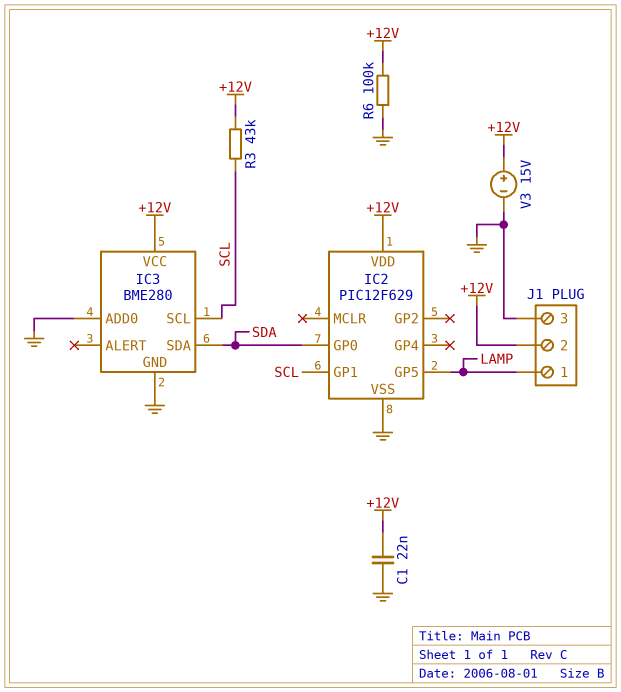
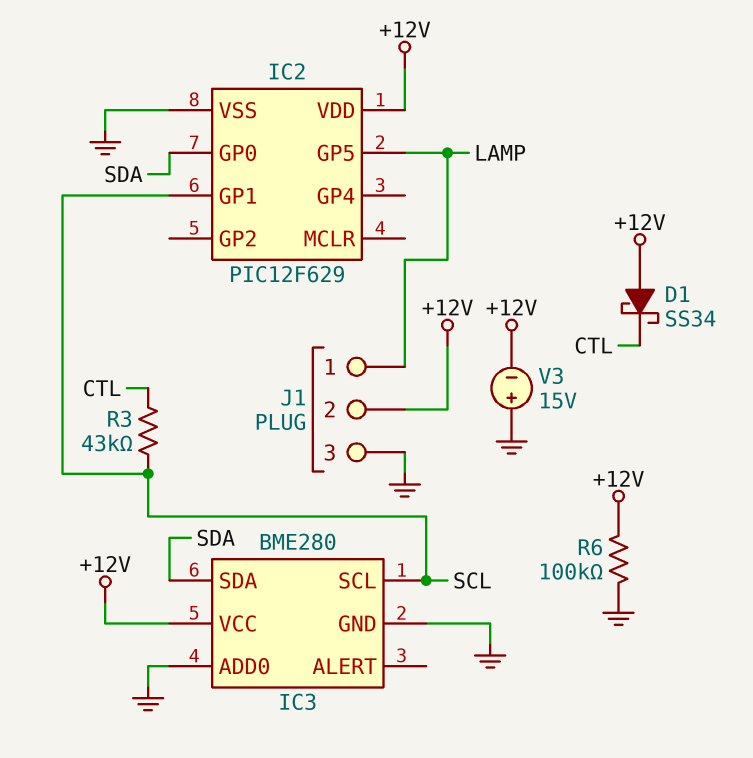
C1: 22nF (+12V, GND) -> none
D1: none -> schottky SS34 (A +12V, K CTL)
R3: 43k (+12V, SCL) -> 43k (CTL, SCL)
V3: 15V (plus +12V, minus GND) -> 15V (plus GND, minus +12V)

